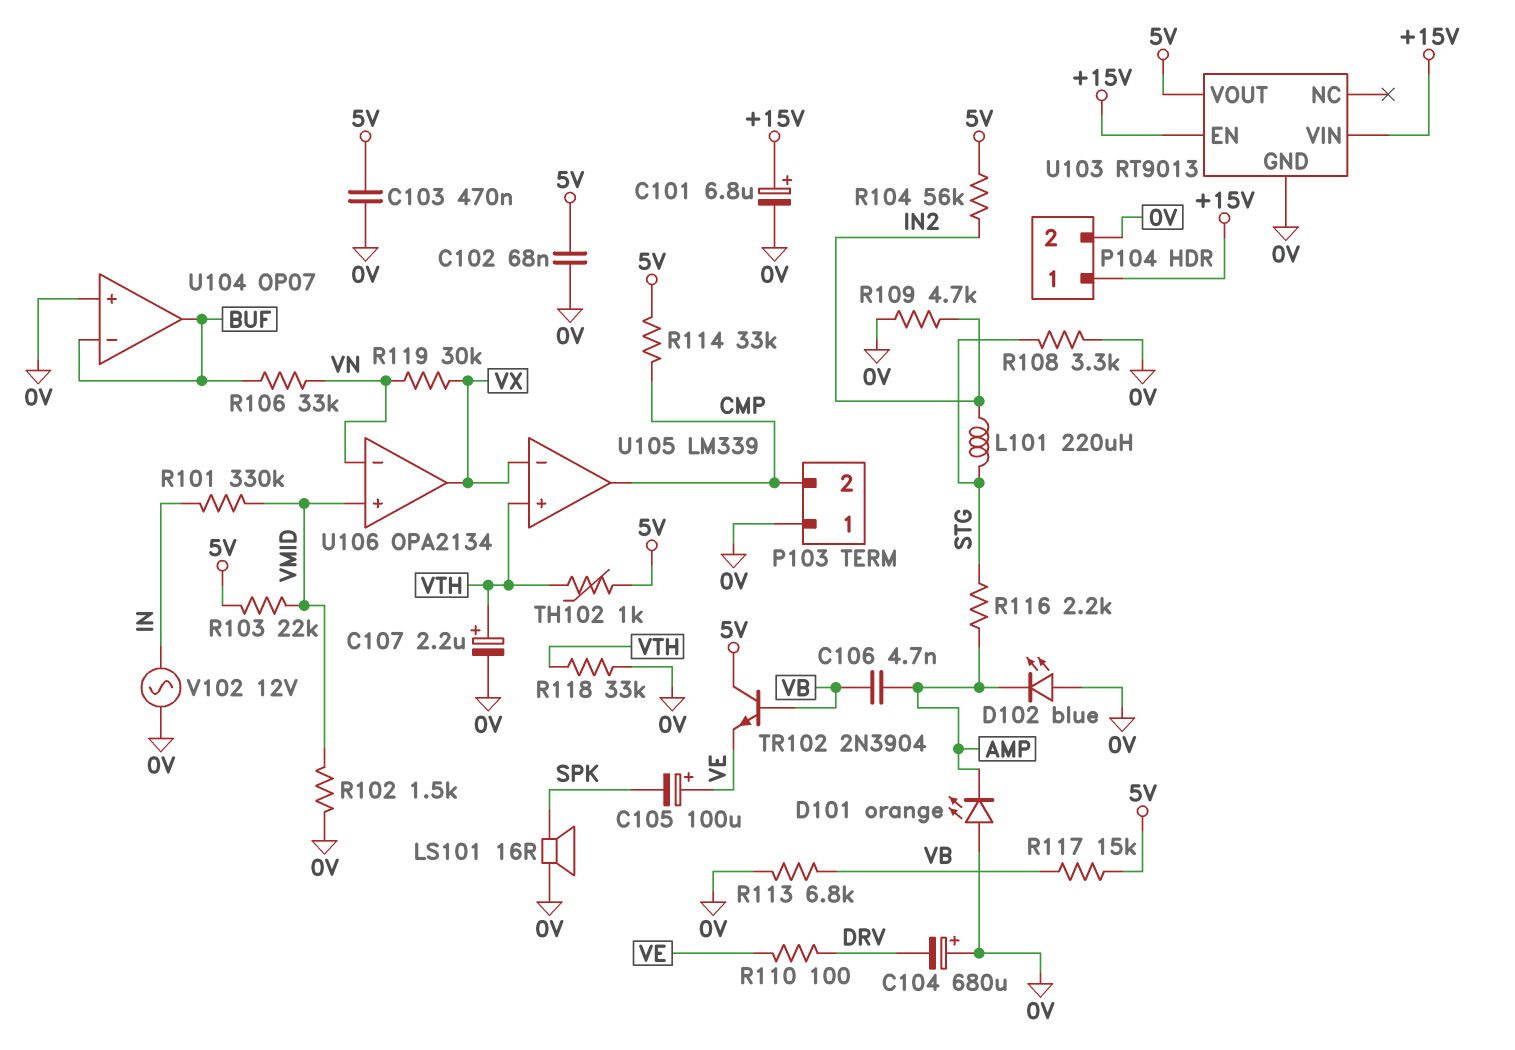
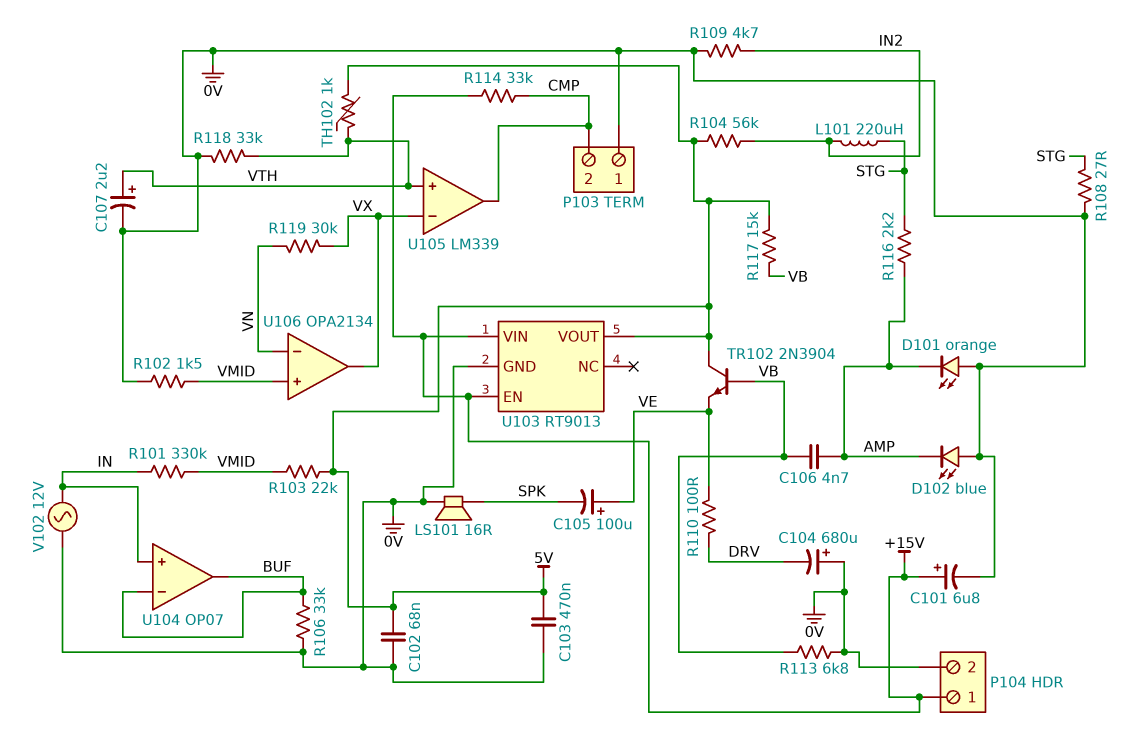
R106: 33k (BUF, VN) -> 33k (0V, BUF)
R108: 3.3k (0V, STG) -> 27 (0V, STG)
R114: 33k (5V, CMP) -> 33k (+15V, CMP)
U104 pin in+: 0V -> IN

